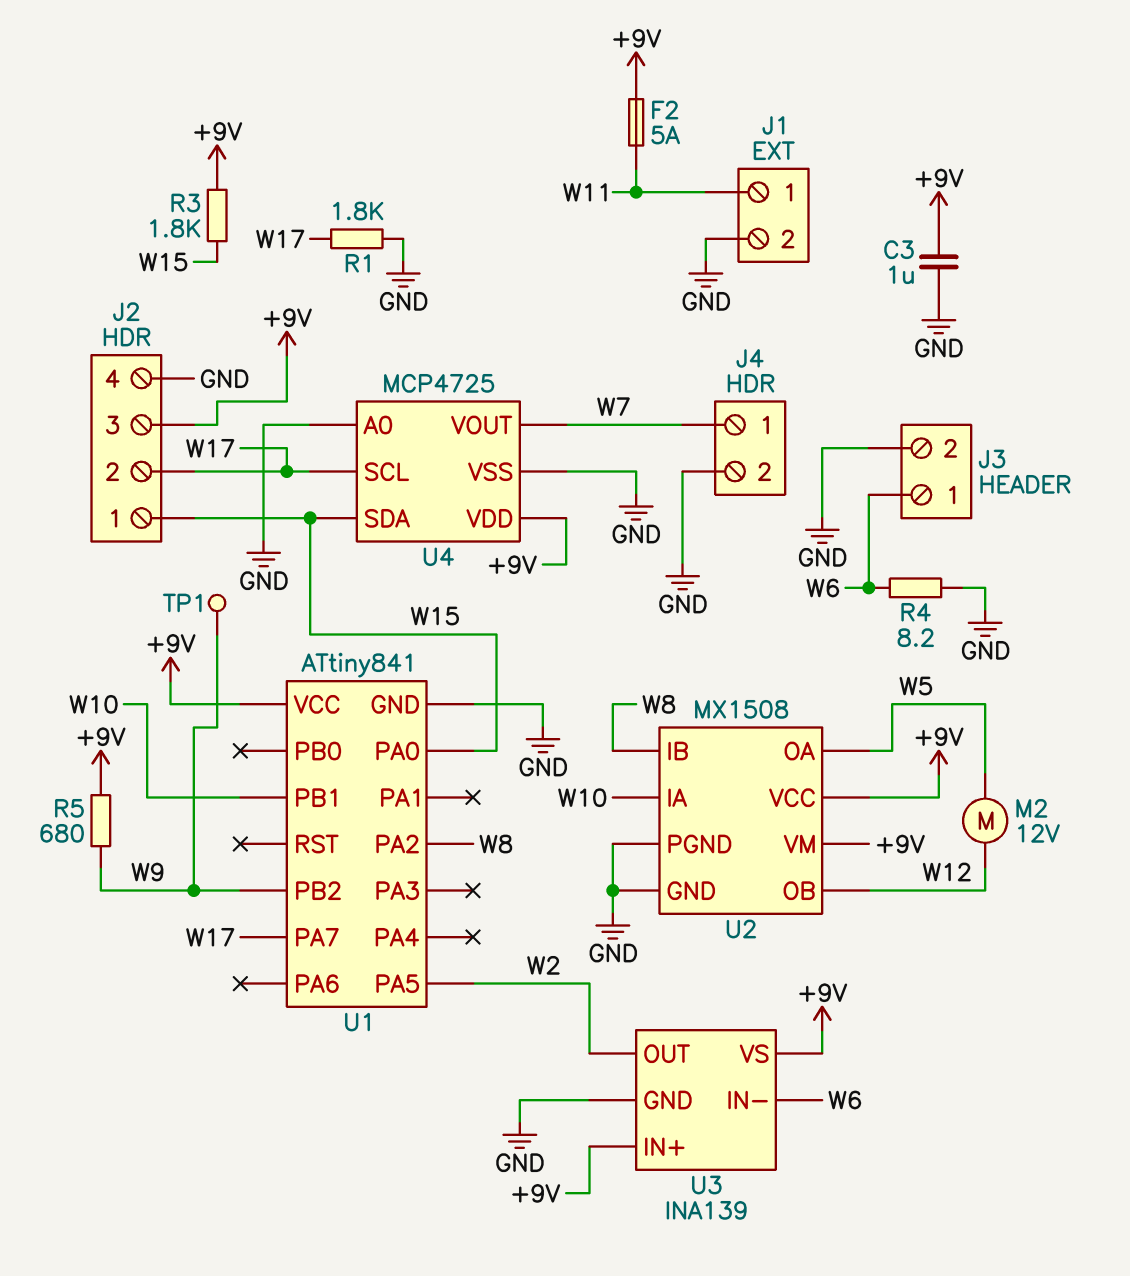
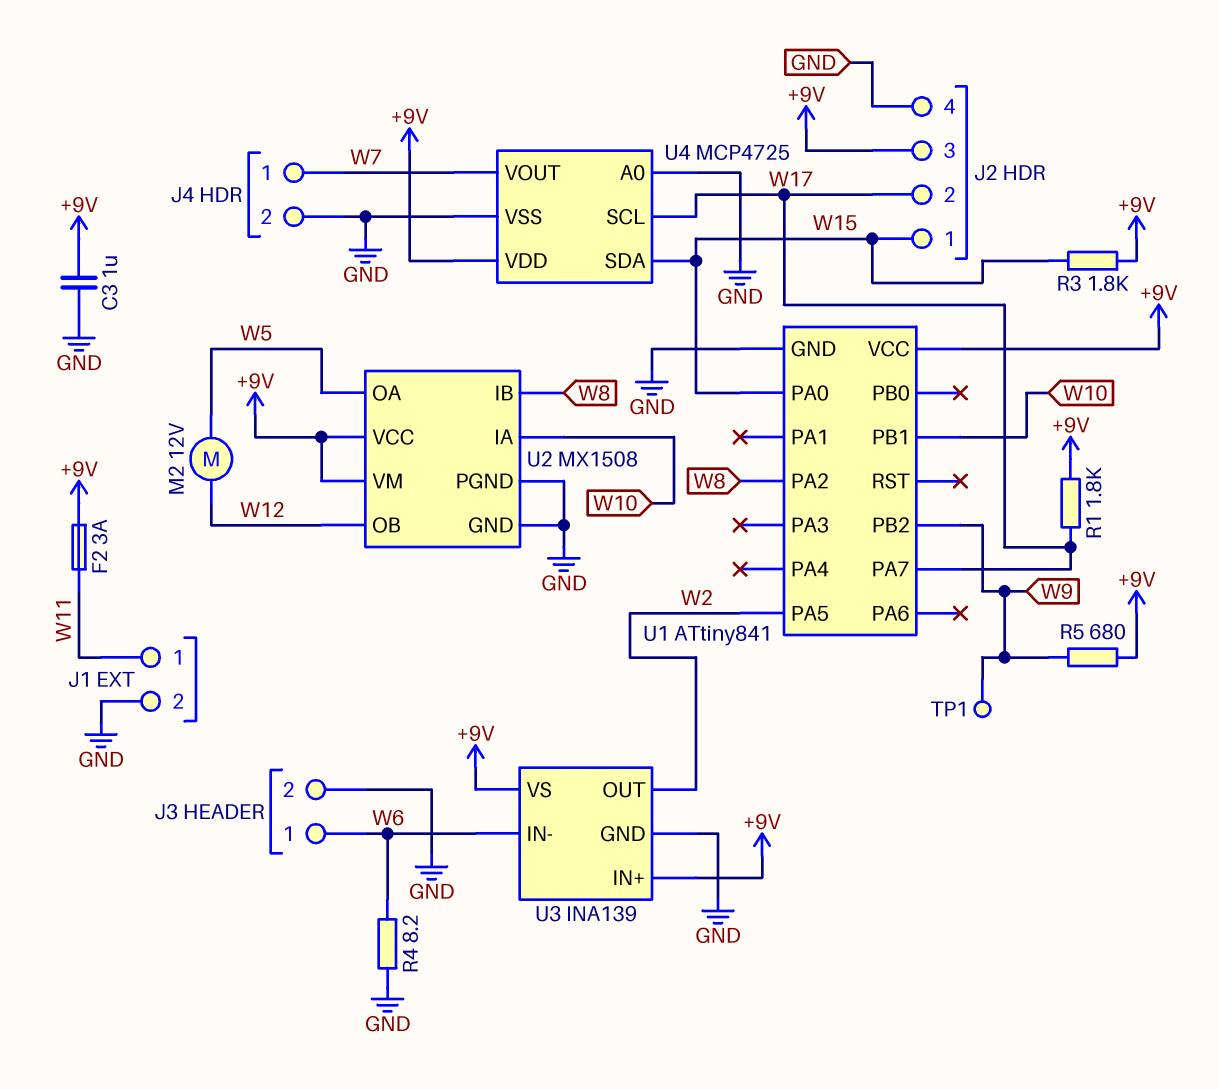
F2: 5A (+9V, W11) -> 3A (+9V, W11)
R1: 1.8k (GND, W17) -> 1.8k (+9V, W17)

